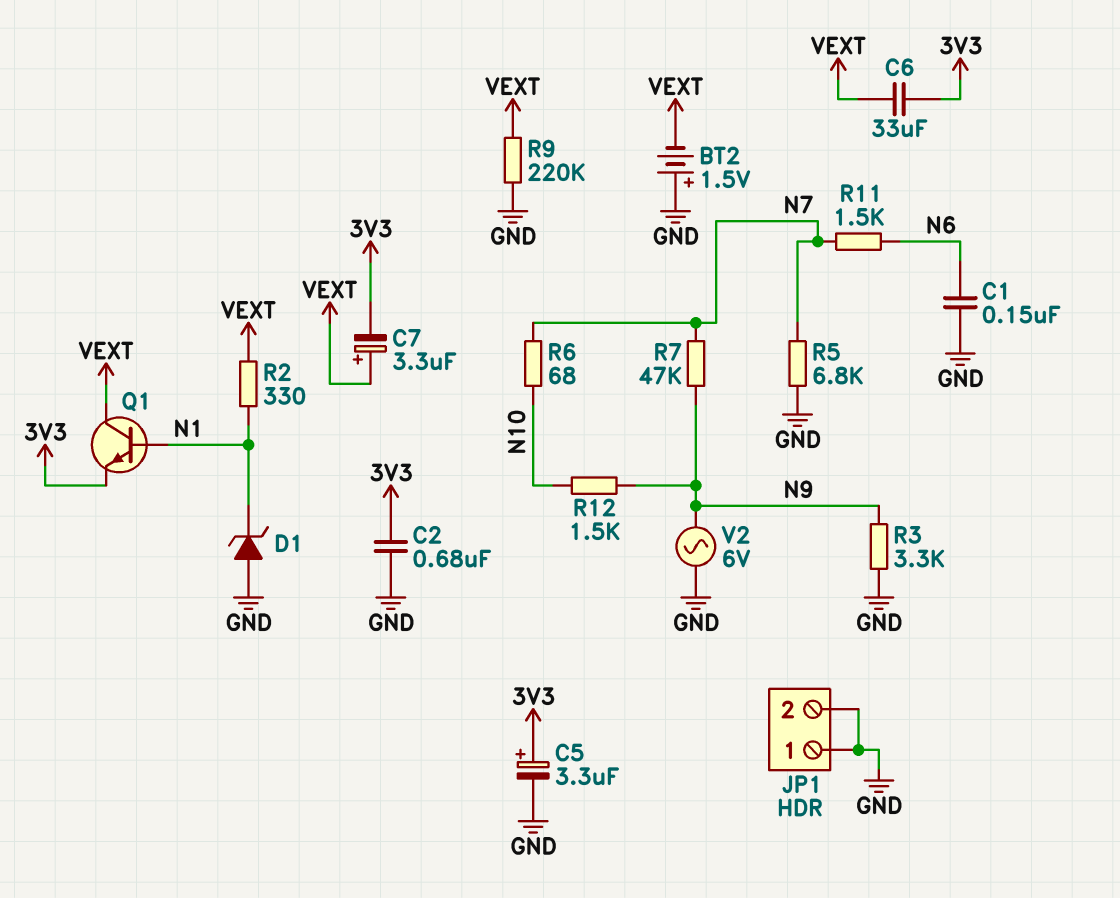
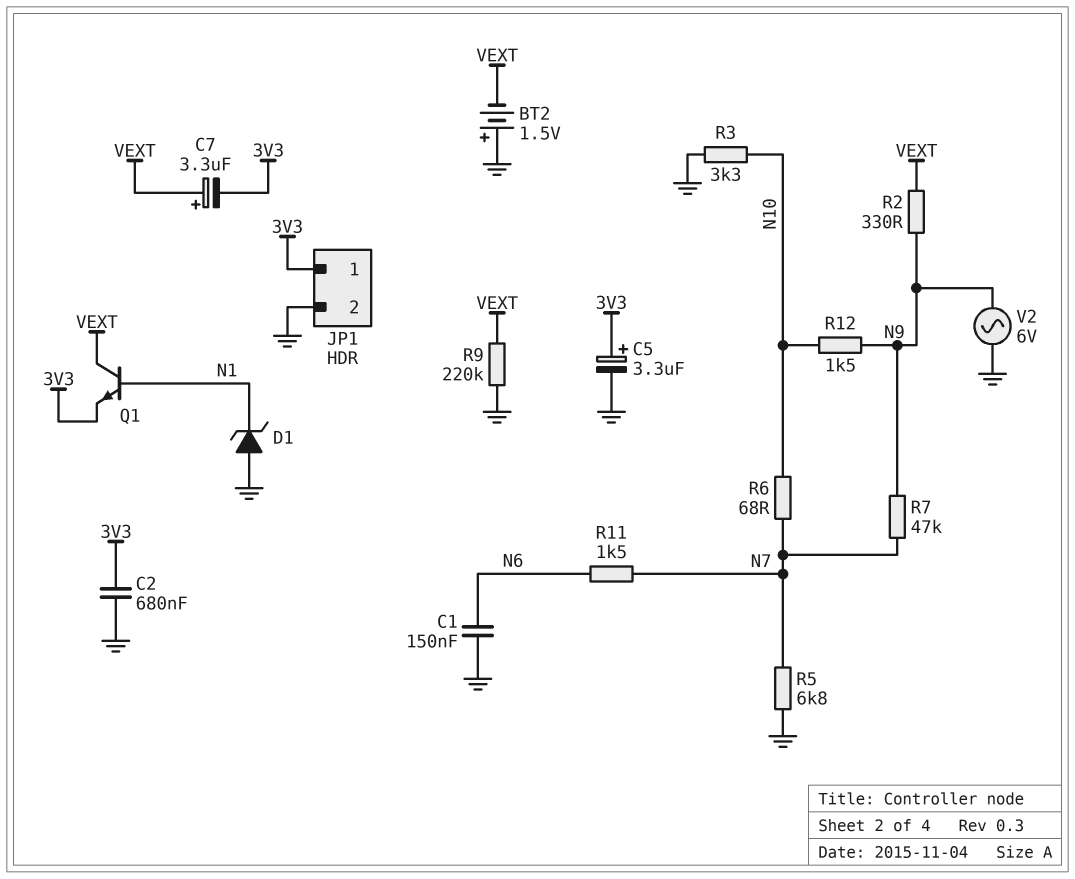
C6: 33uF (3V3, VEXT) -> none
JP1 pin 1: GND -> 3V3
R2: 330 (N1, VEXT) -> 330 (N9, VEXT)
R3: 3.3k (GND, N9) -> 3.3k (GND, N10)

